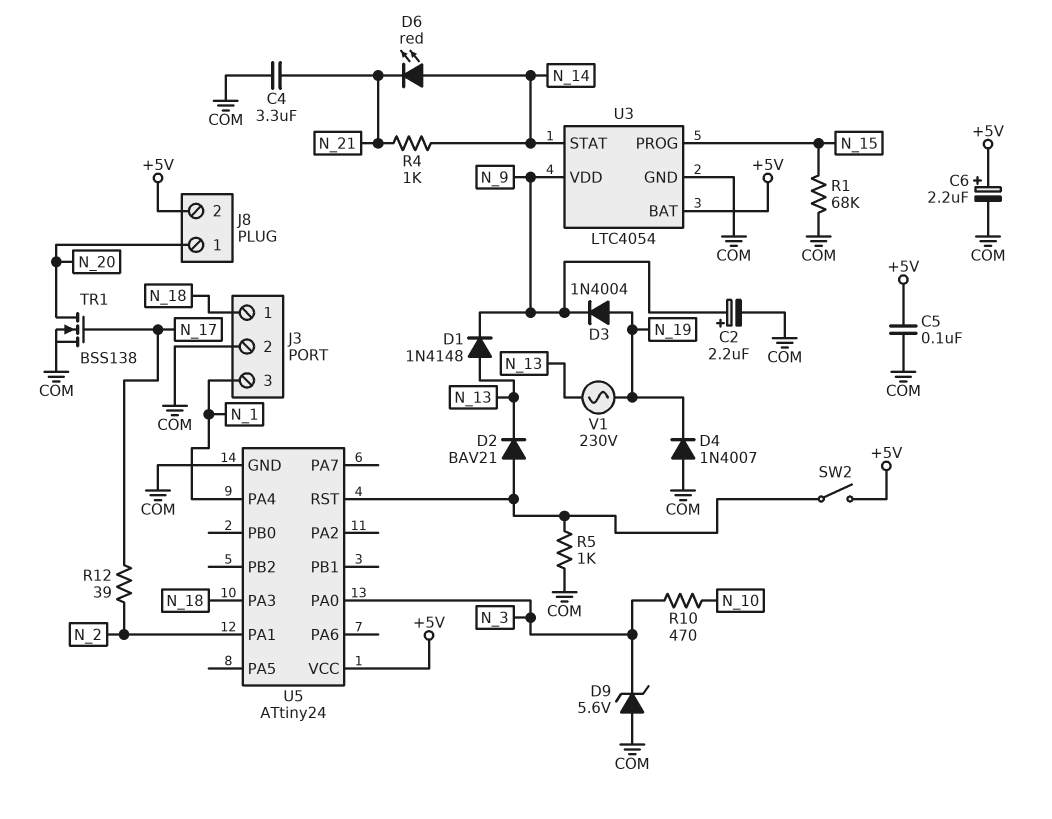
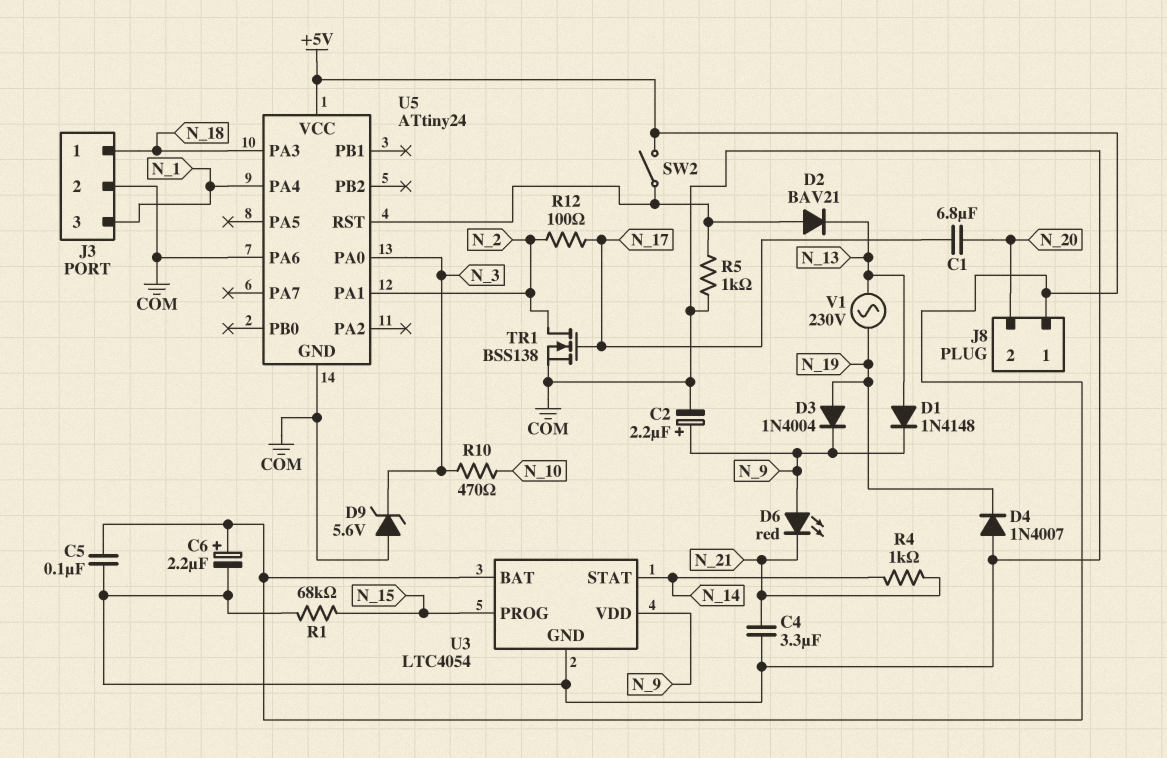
C1: none -> 6.8uF (N_17, N_20)
D6: LED red (A N_14, K N_21) -> LED red (A N_9, K N_21)
J8 pin 1: N_20 -> +5V
J8 pin 2: +5V -> N_20
R12: 39 (N_2, N_17) -> 100 (N_2, N_17)
TR1: NMOS BSS138 (G N_17, D N_20, S COM) -> NMOS BSS138 (G N_17, D N_2, S COM)
U5 pin PA6: none -> COM

